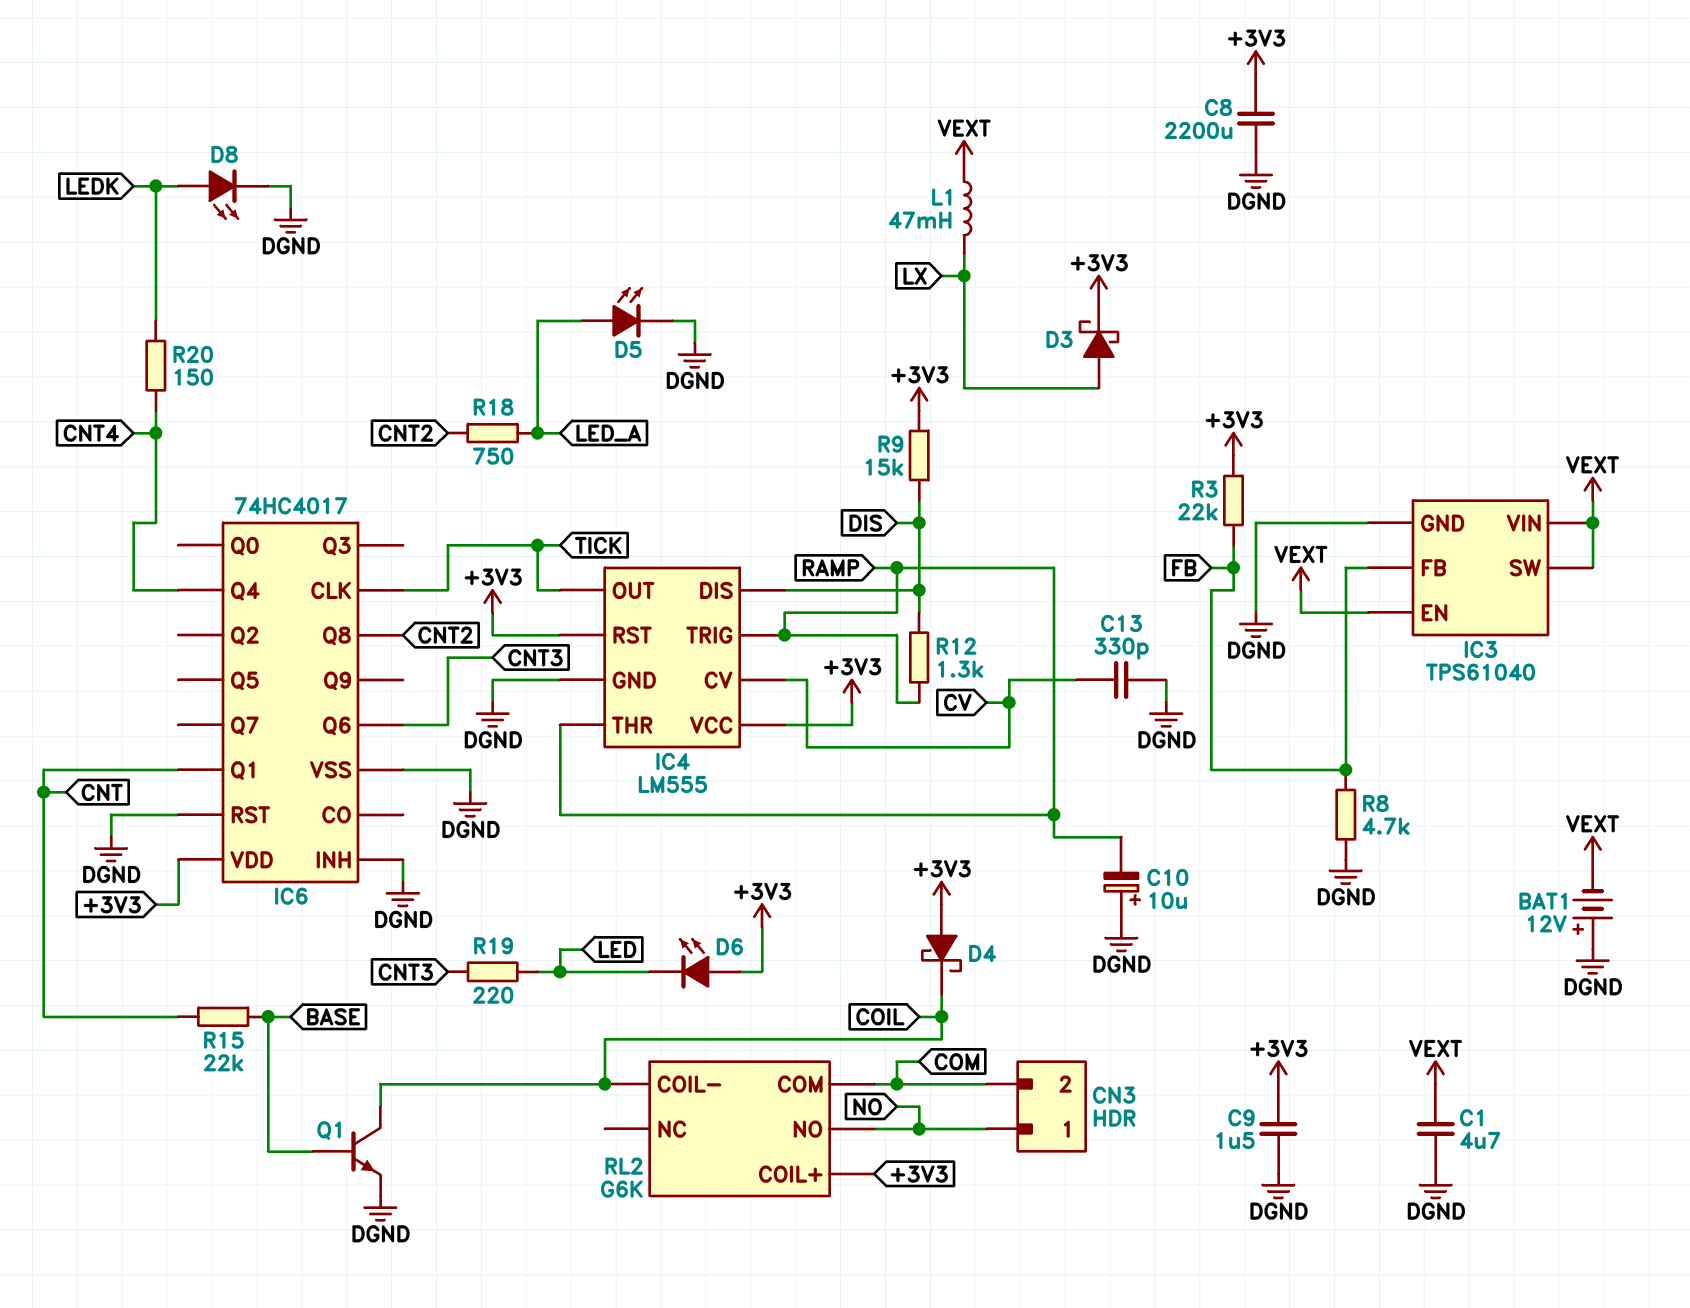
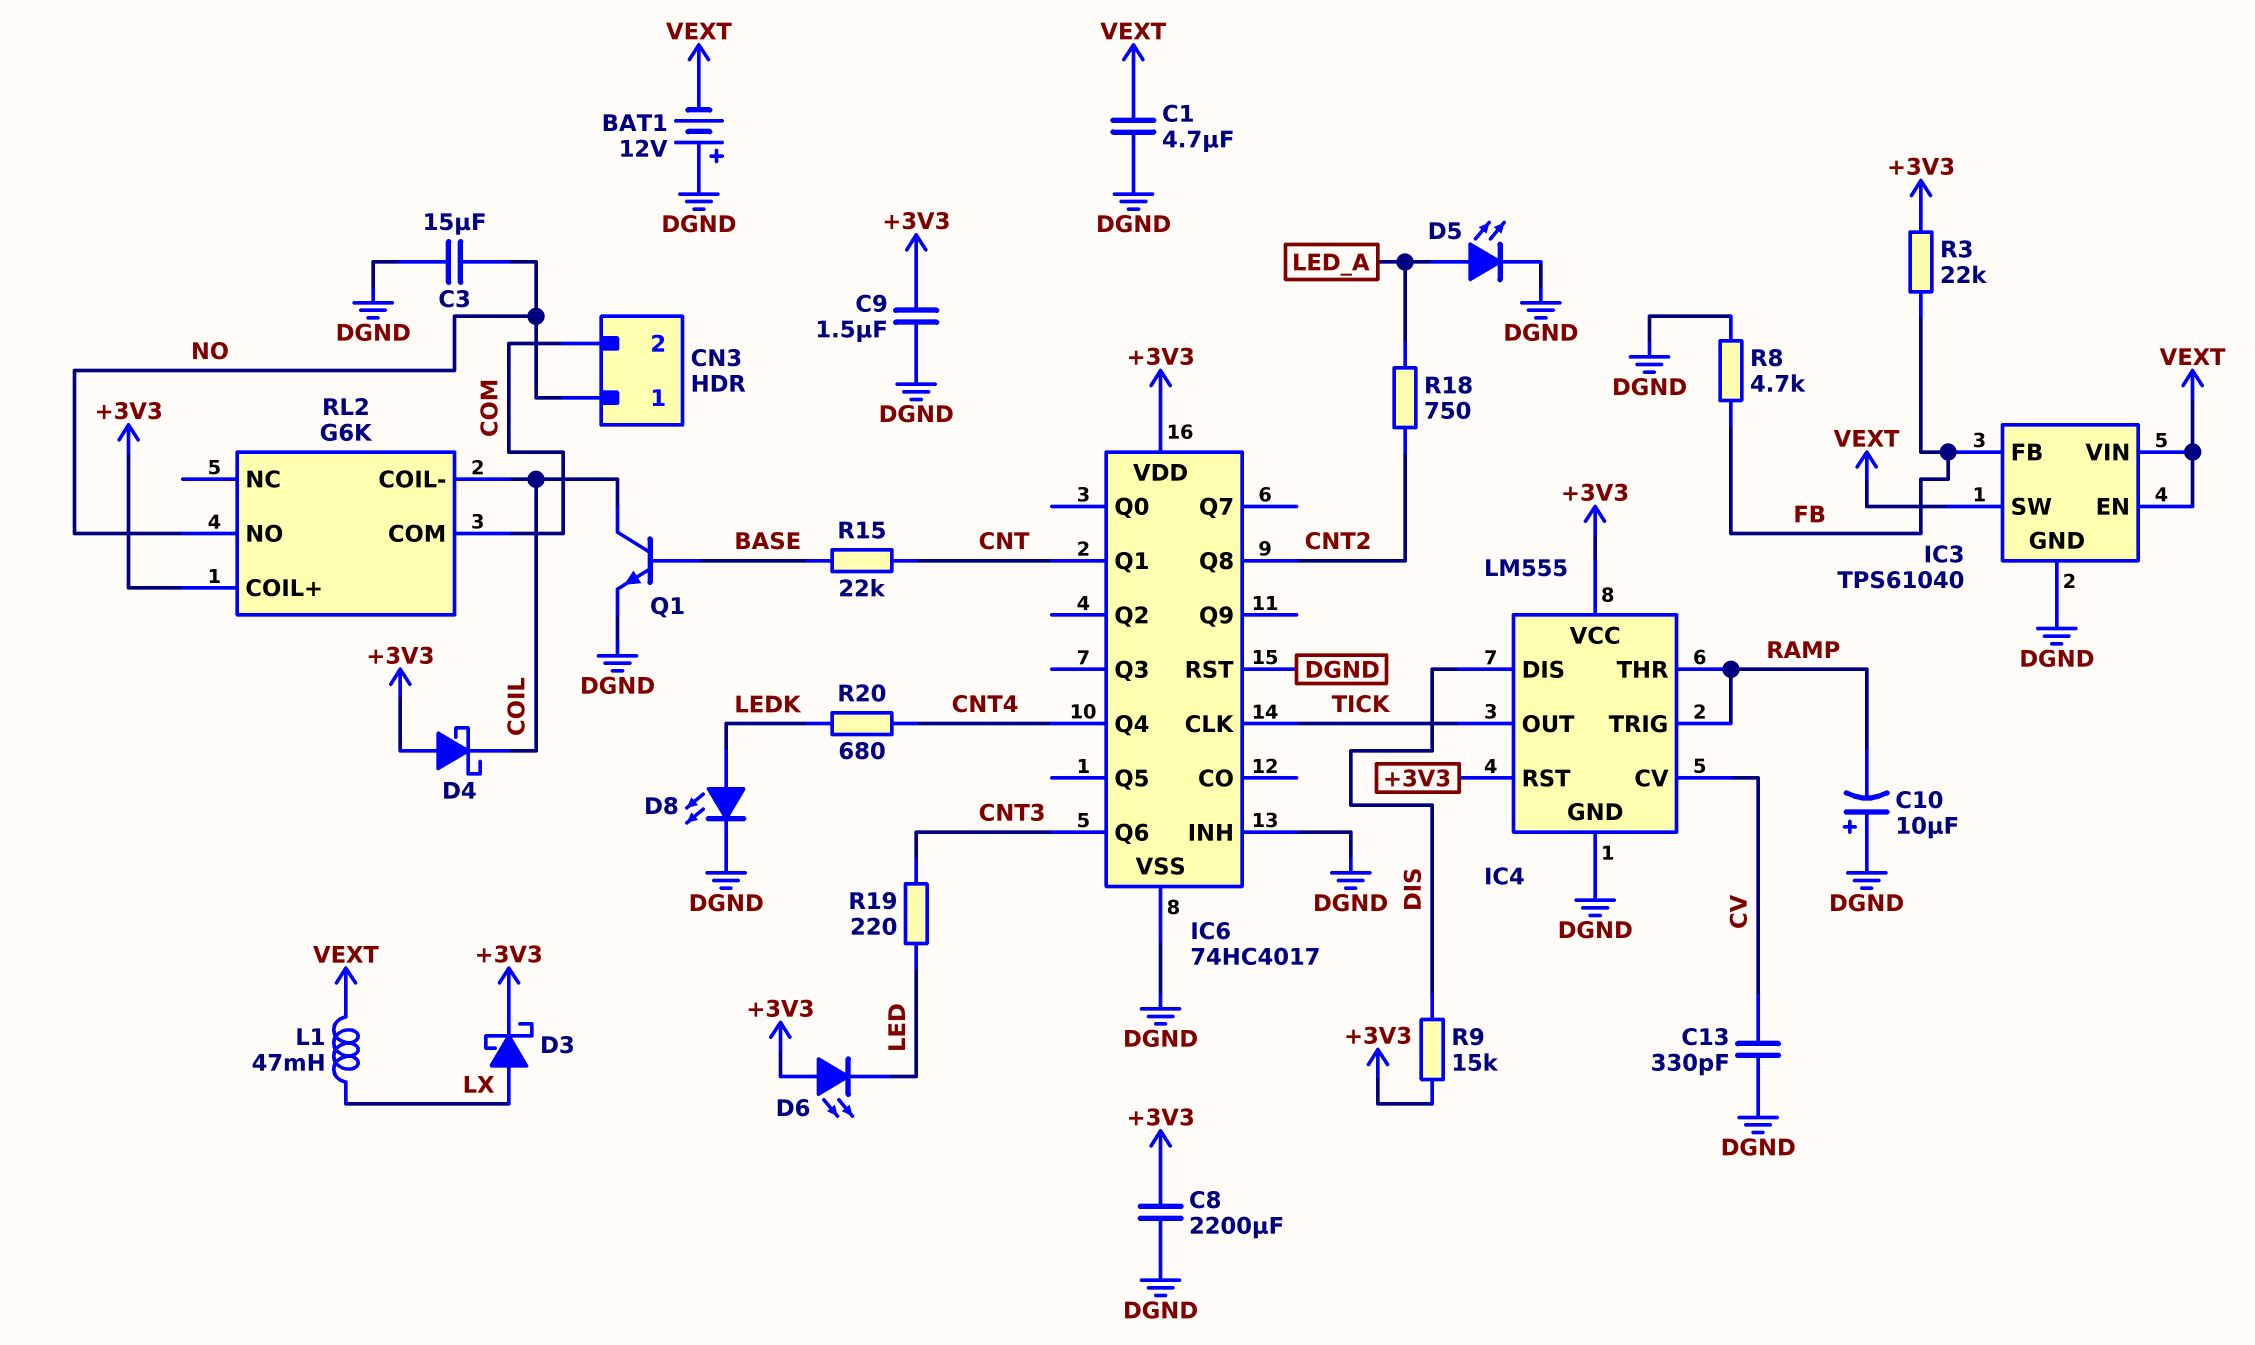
C3: none -> 15uF (DGND, NO)
R12: 1.3k (DIS, RAMP) -> none
R20: 150 (CNT4, LEDK) -> 680 (CNT4, LEDK)

